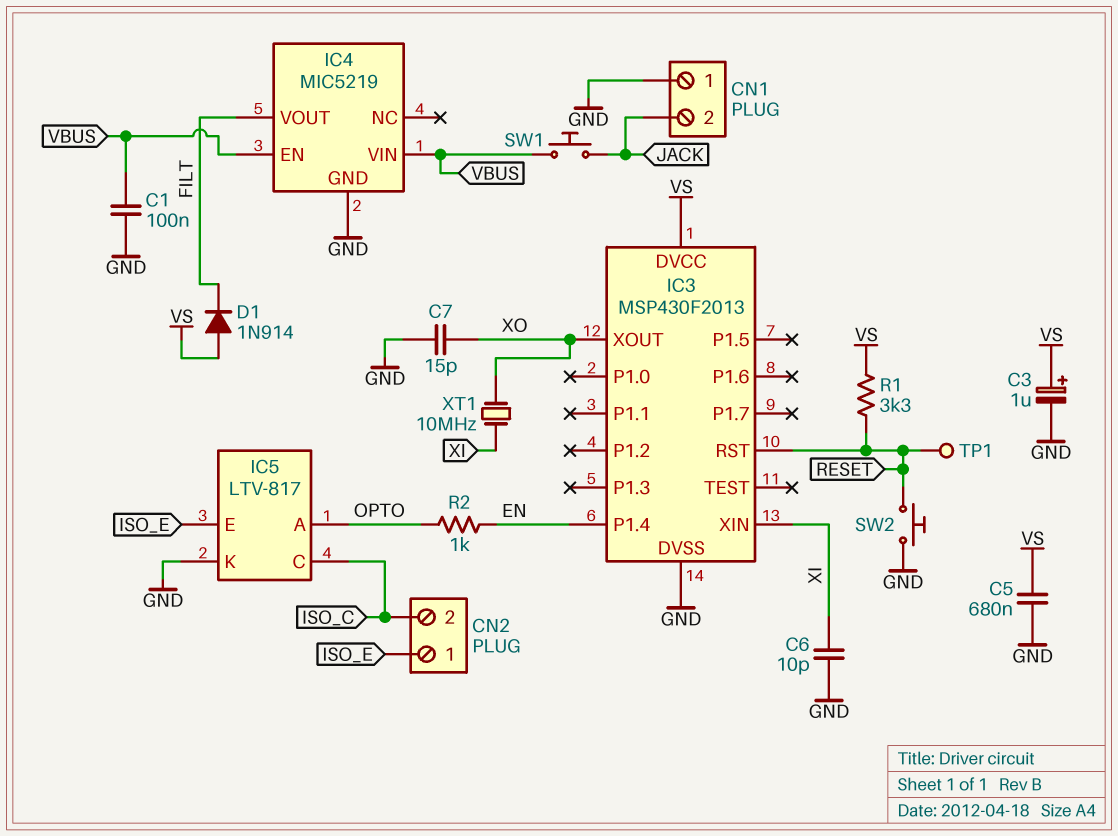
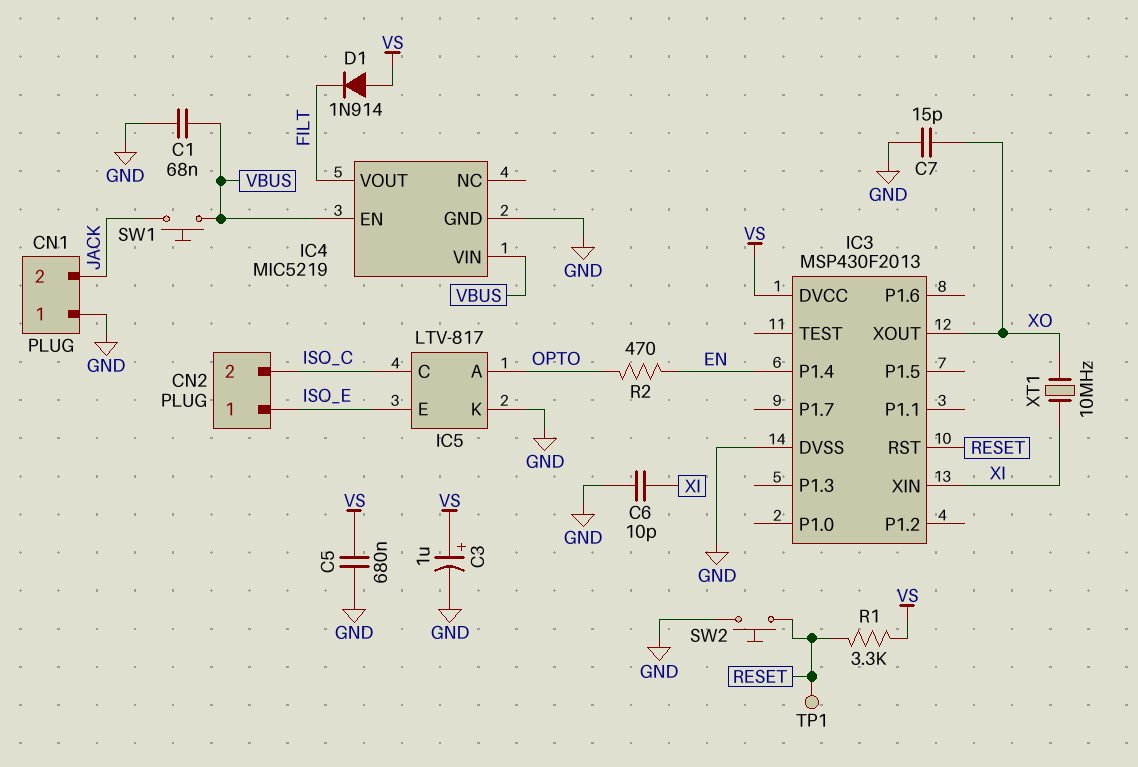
C1: 100nF (GND, VBUS) -> 68nF (GND, VBUS)
R2: 1k (EN, OPTO) -> 470 (EN, OPTO)

